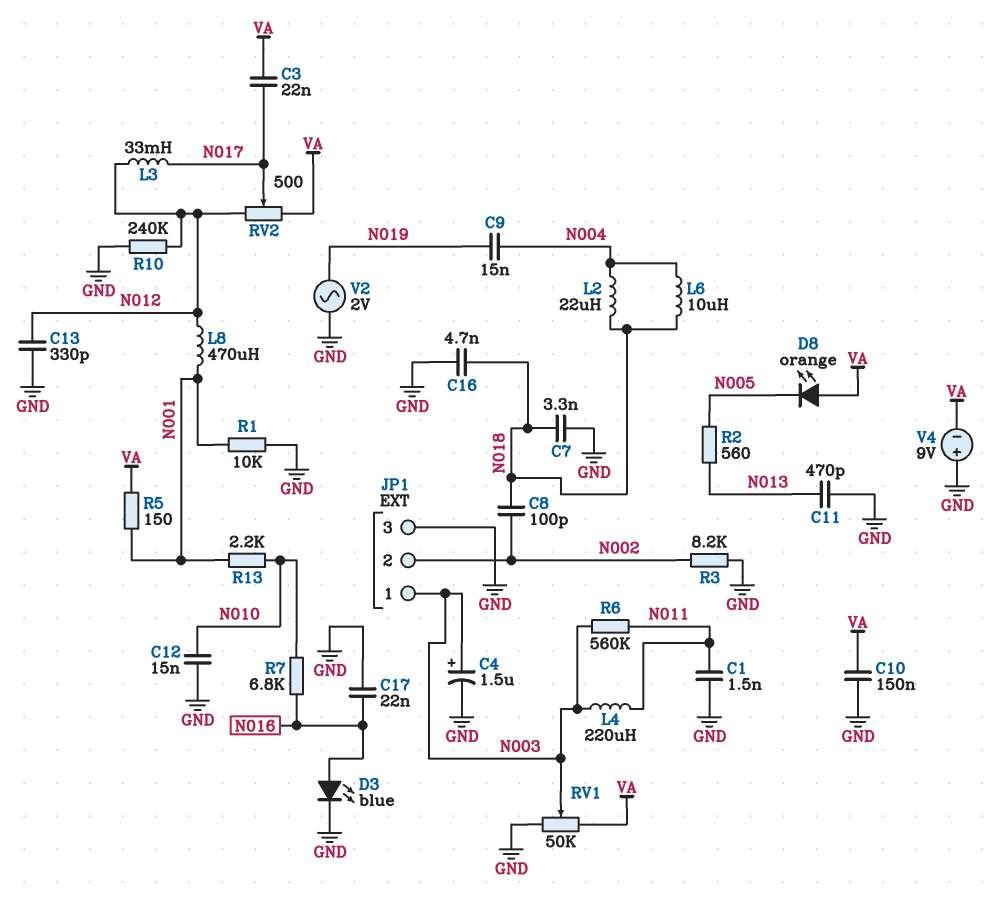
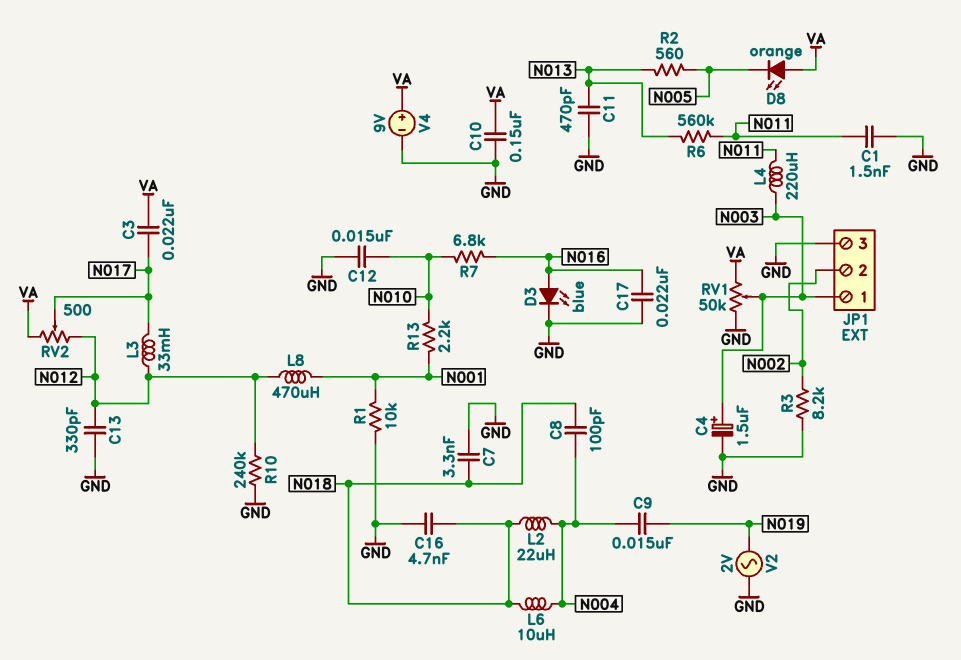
C8: 100pF (N002, N018) -> 100pF (N004, N018)
R5: 150 (N001, VA) -> none
R6: 560k (N003, N011) -> 560k (N011, N013)
V4: 9V (plus GND, minus VA) -> 9V (plus VA, minus GND)

